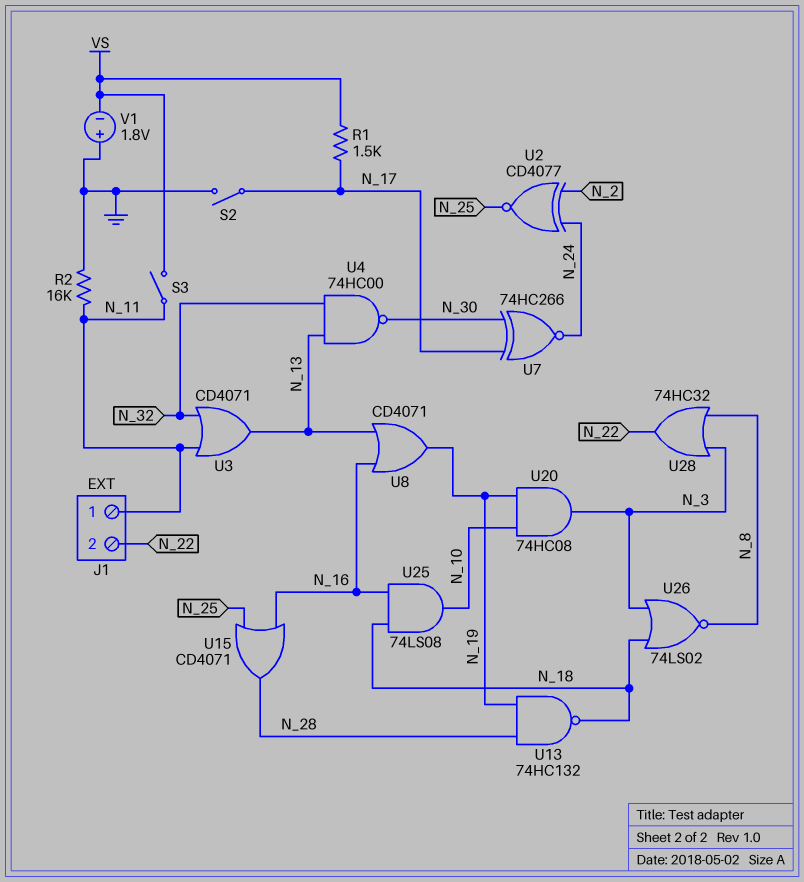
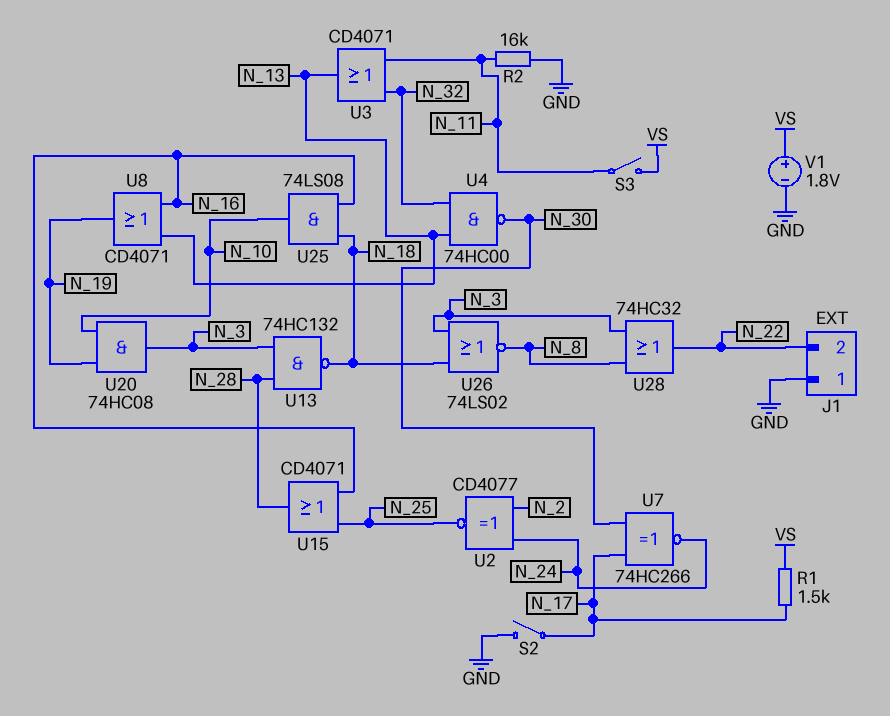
J1 pin 1: N_11 -> GND
U13: NAND 74HC132 (in N_19, in N_28, out N_18) -> NAND 74HC132 (in N_3, in N_28, out N_18)
V1: 1.8V (plus GND, minus VS) -> 1.8V (plus VS, minus GND)

